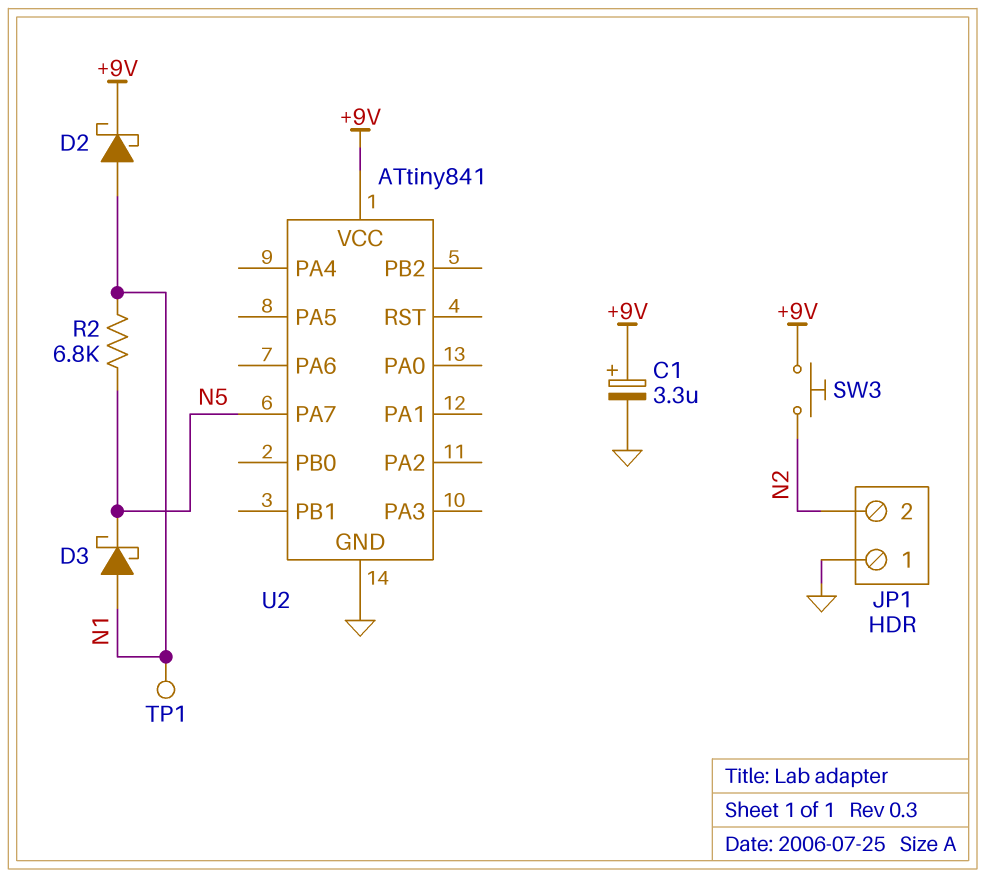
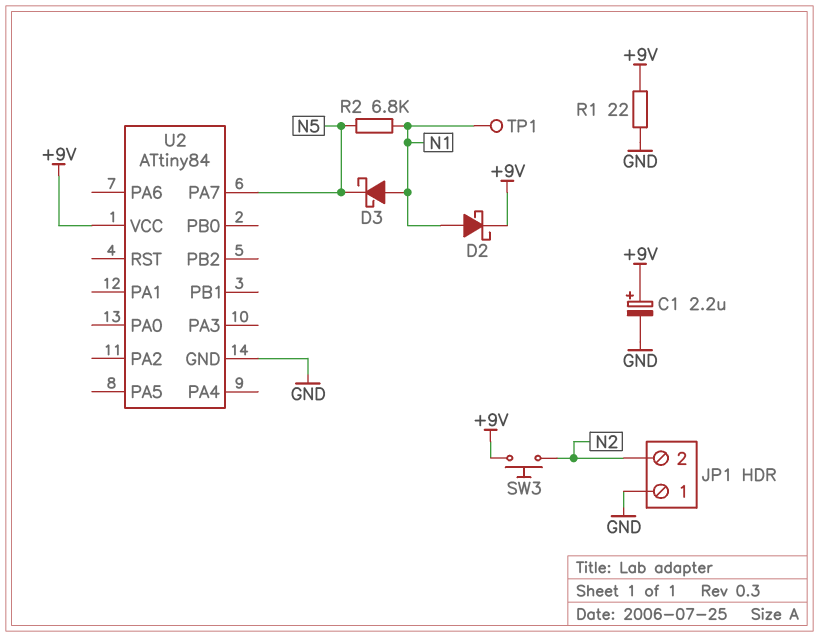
C1: 3.3uF (plus +9V, minus GND) -> 2.2uF (plus +9V, minus GND)
R1: none -> 22 (+9V, GND)
U2: ATtiny841 -> ATtiny84

